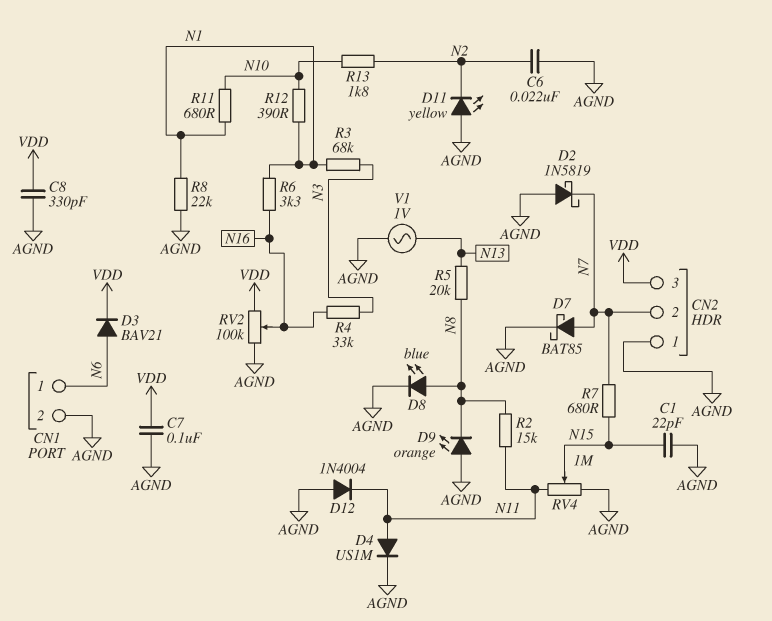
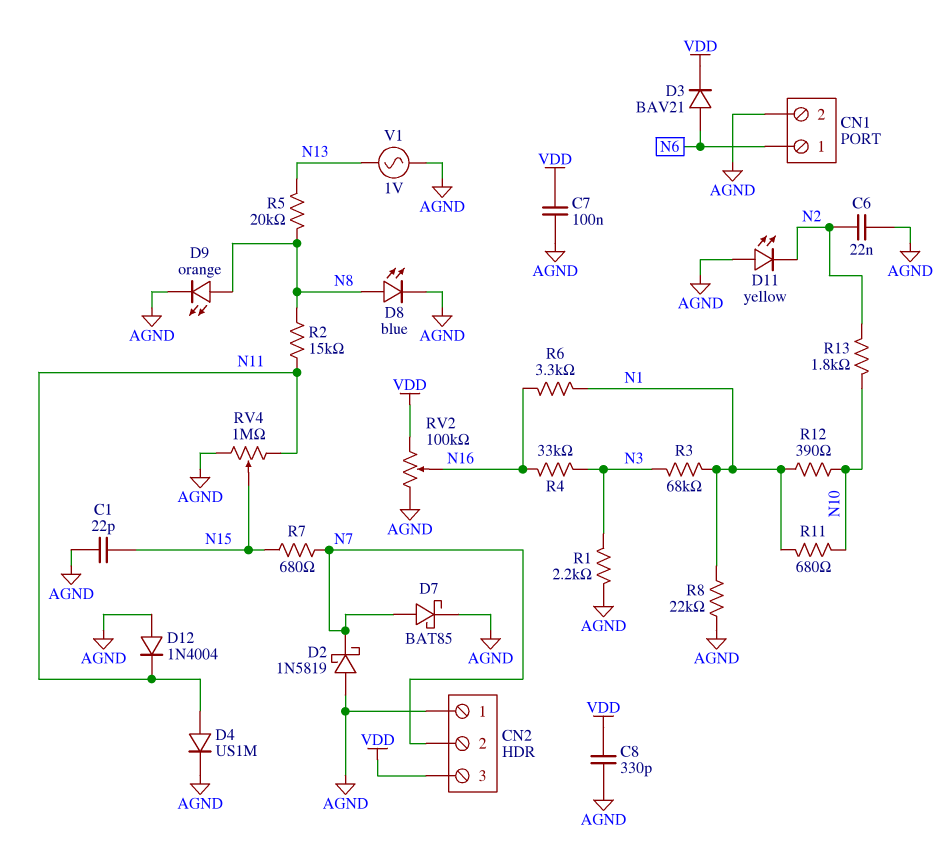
D9: LED orange (A AGND, K N8) -> LED orange (A N8, K AGND)
R1: none -> 2.2k (AGND, N3)

